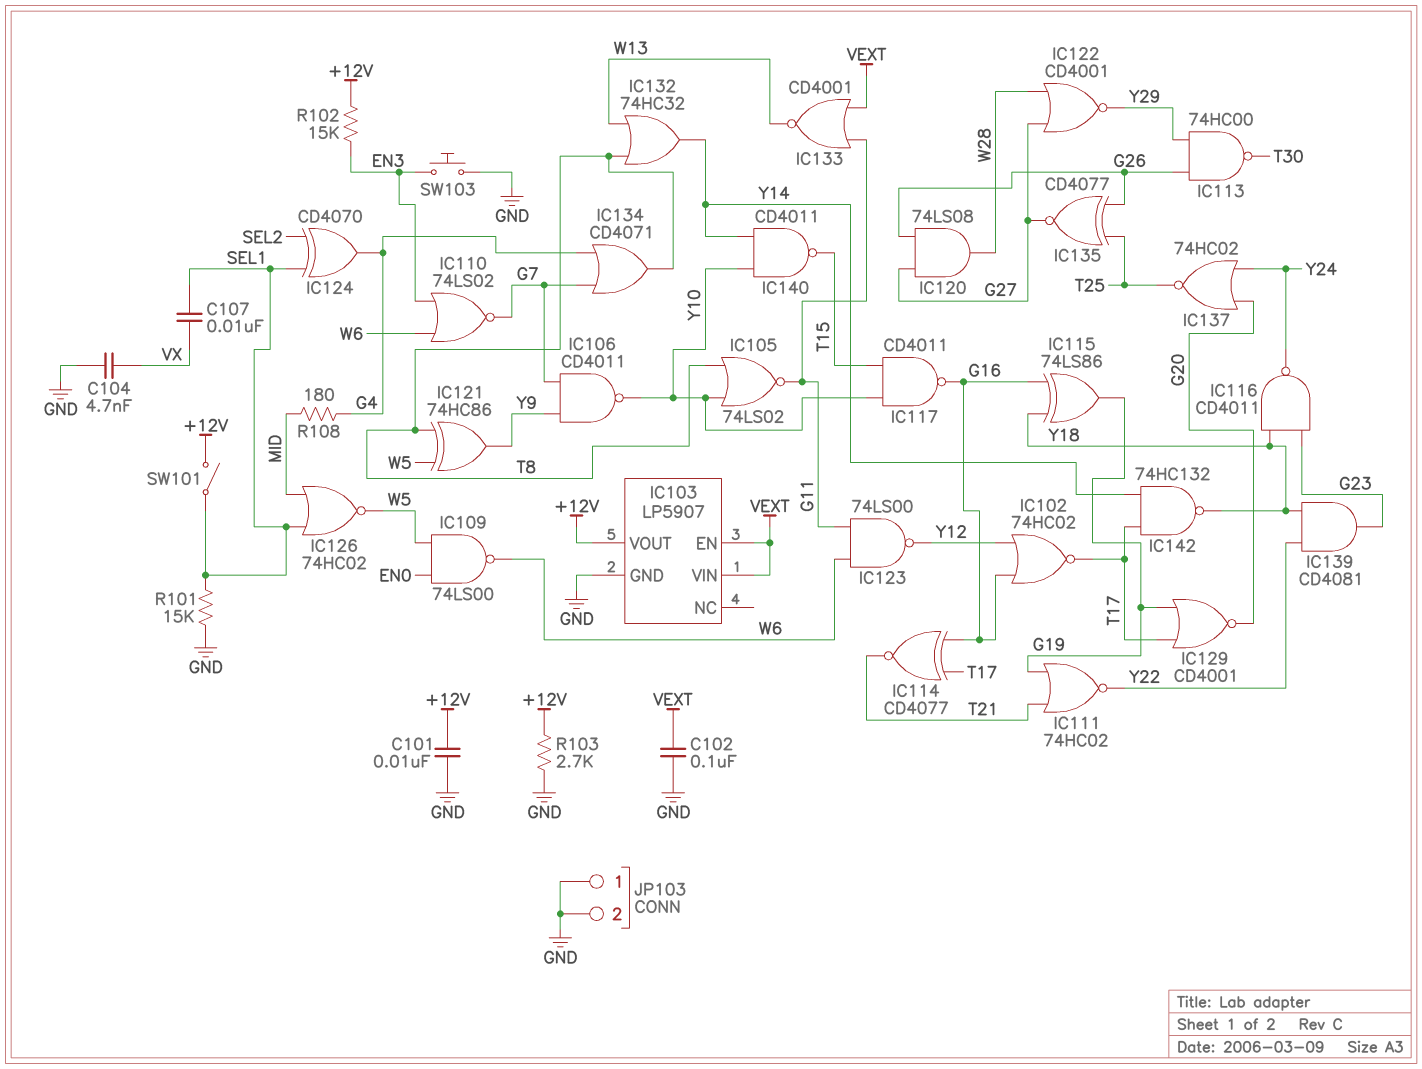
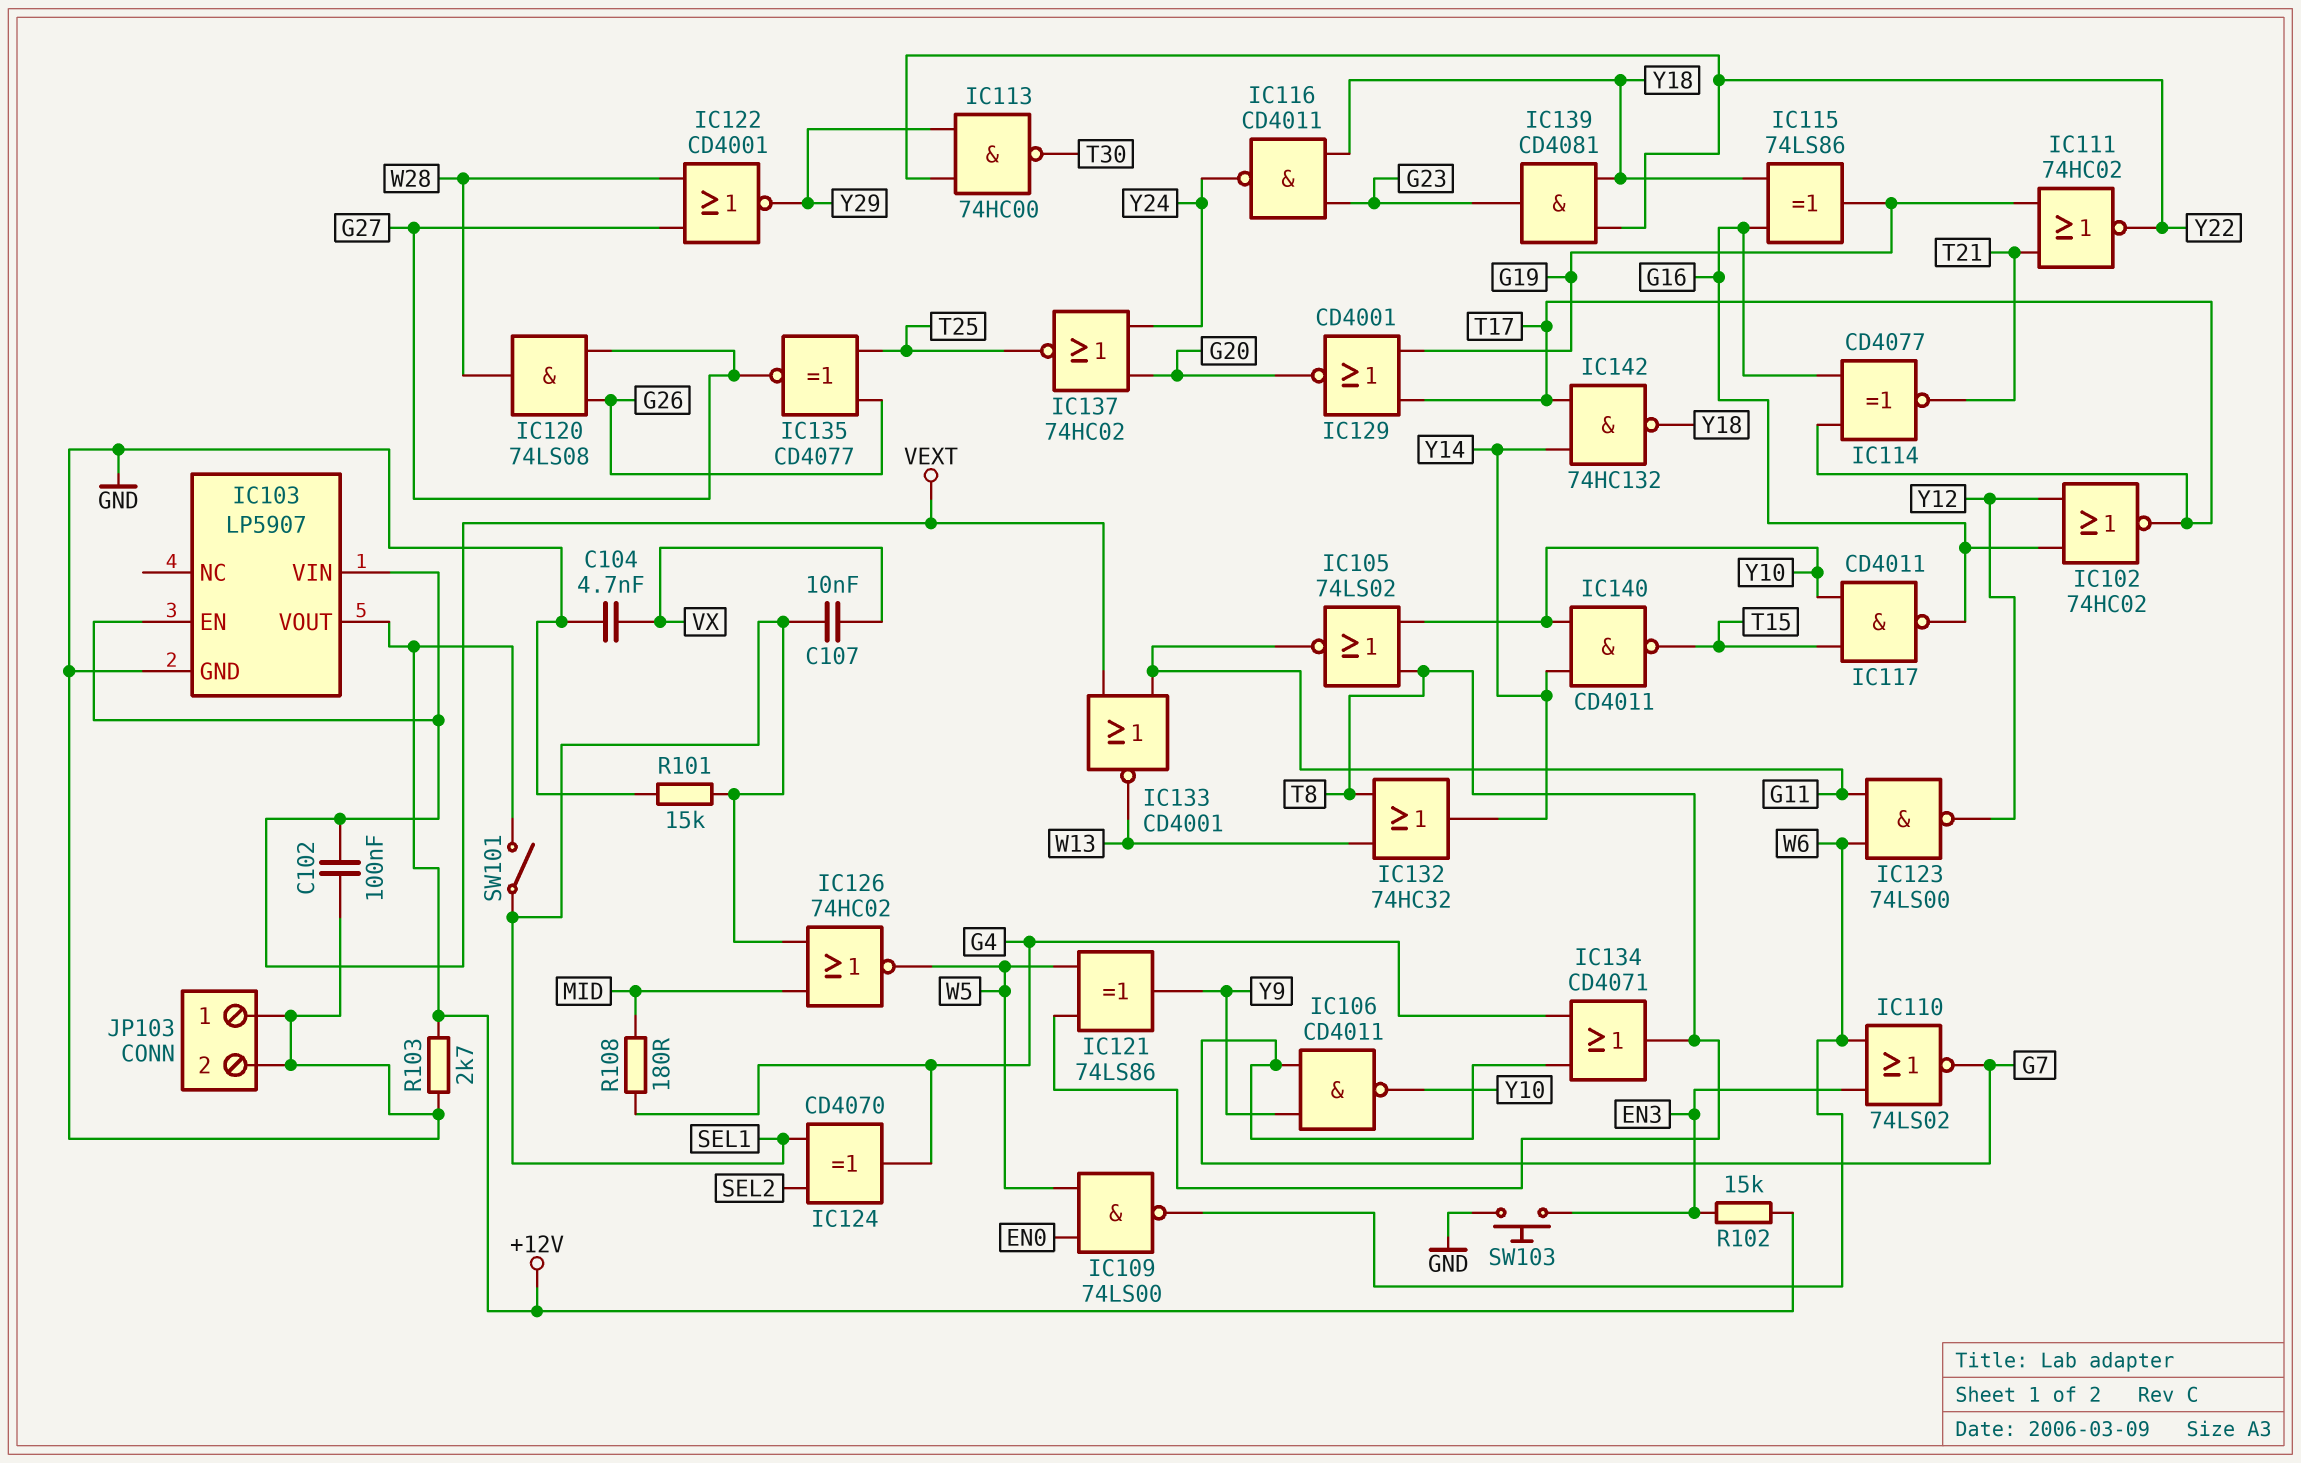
C101: 10nF (+12V, GND) -> none
IC113: NAND 74HC00 (in G26, in Y29, out T30) -> NAND 74HC00 (in Y22, in Y29, out T30)
IC121: XOR 74HC86 (in T8, in W5, out Y9) -> XOR 74LS86 (in T8, in W5, out Y9)

